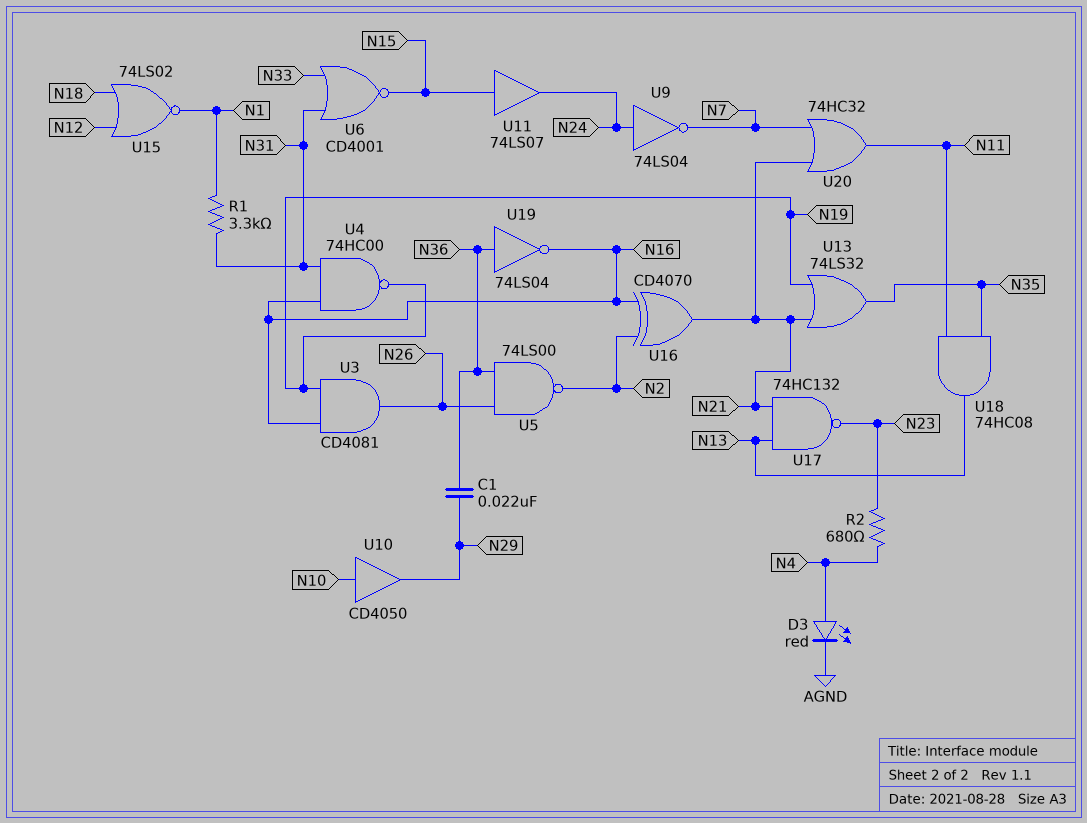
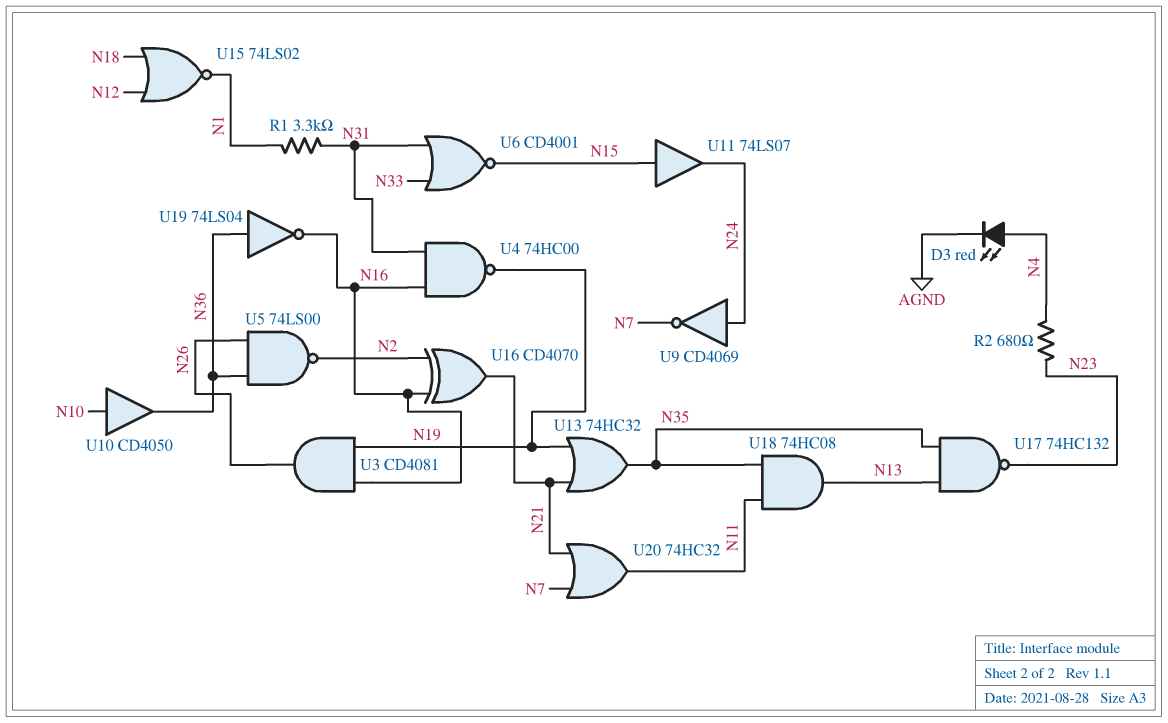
C1: 22nF (N29, N36) -> none
U9: NOT 74LS04 (in N24, out N7) -> NOT CD4069 (in N24, out N7)
U10: buffer CD4050 (in N10, out N29) -> buffer CD4050 (in N10, out N36)
U13: OR 74LS32 (in N19, in N21, out N35) -> OR 74HC32 (in N19, in N21, out N35)
U17: NAND 74HC132 (in N13, in N21, out N23) -> NAND 74HC132 (in N13, in N35, out N23)

